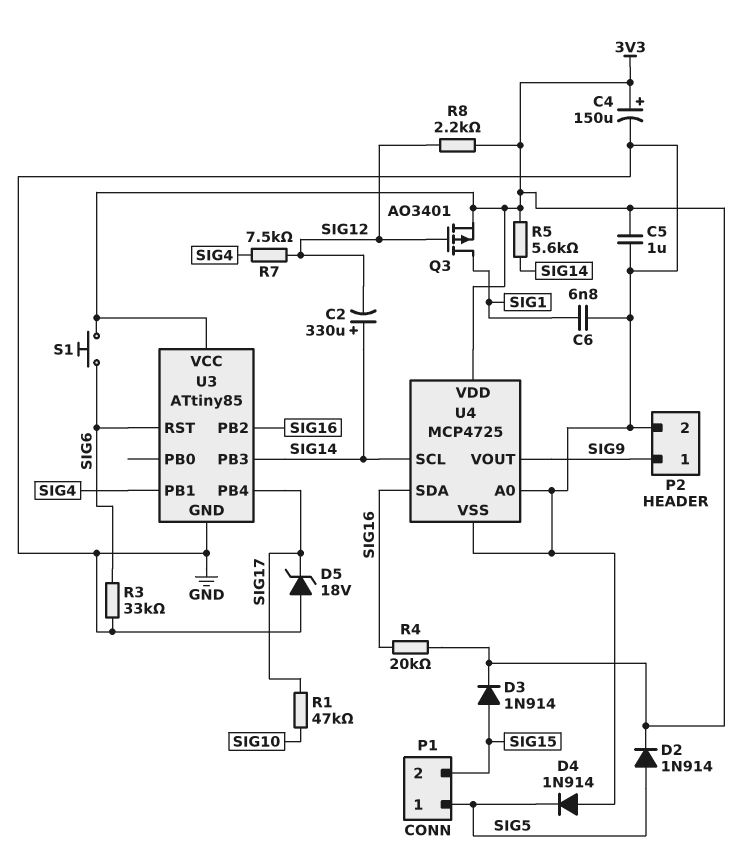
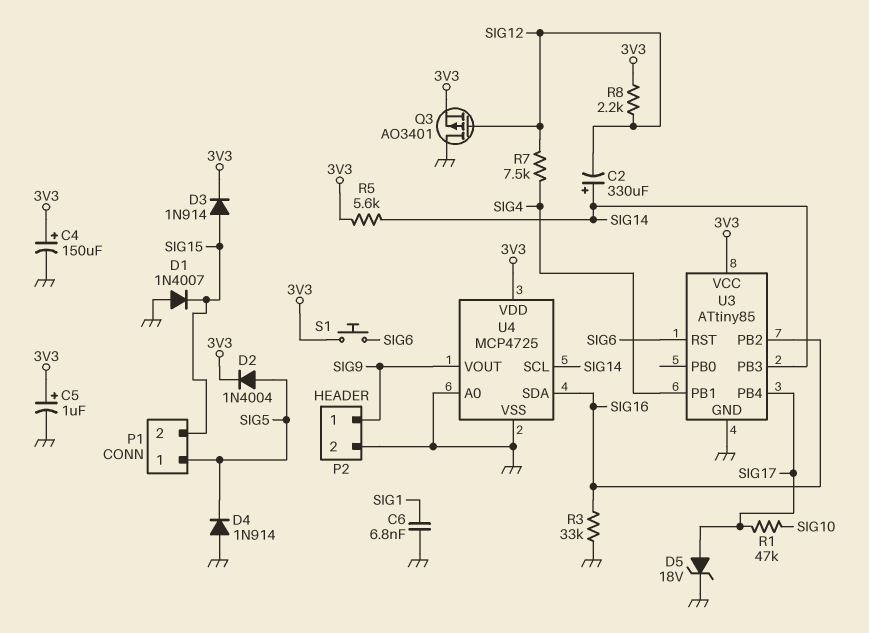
C5: 1uF (3V3, GND) -> 1uF (plus 3V3, minus GND)
D1: none -> diode 1N4007 (A GND, K SIG15)
D2: diode 1N914 (A SIG5, K 3V3) -> diode 1N4004 (A SIG5, K 3V3)
D5: zener 18V (A GND, K SIG17) -> zener 18V (A SIG17, K GND)
Q3: PMOS AO3401 (G SIG12, D SIG1, S 3V3) -> PMOS AO3401 (G SIG12, D GND, S 3V3)
R3: 33k (GND, SIG6) -> 33k (GND, SIG16)
R4: 20k (3V3, SIG16) -> none

